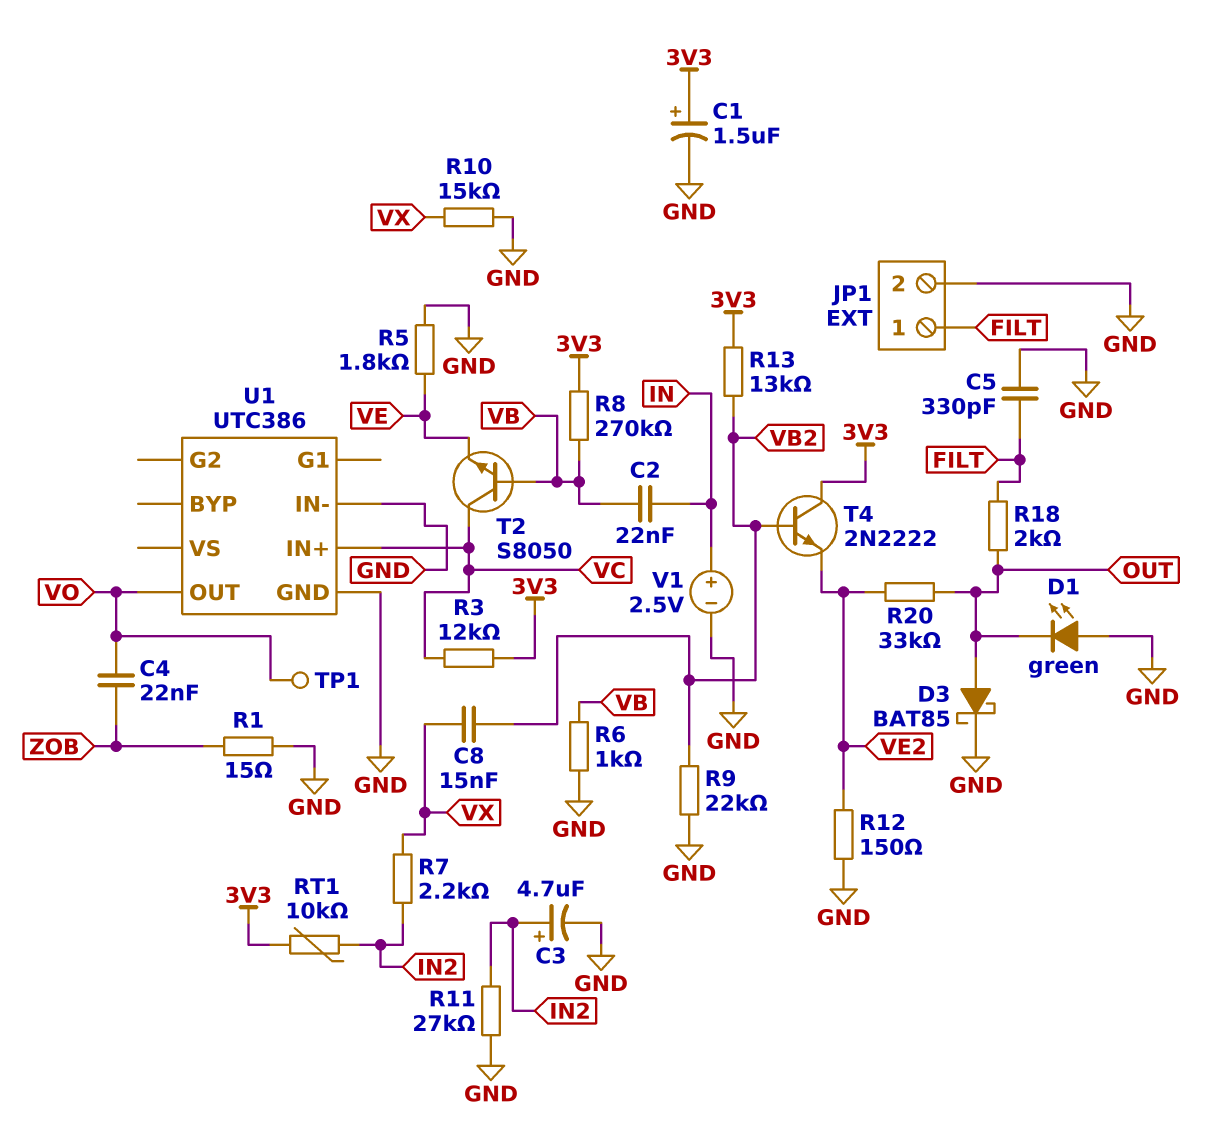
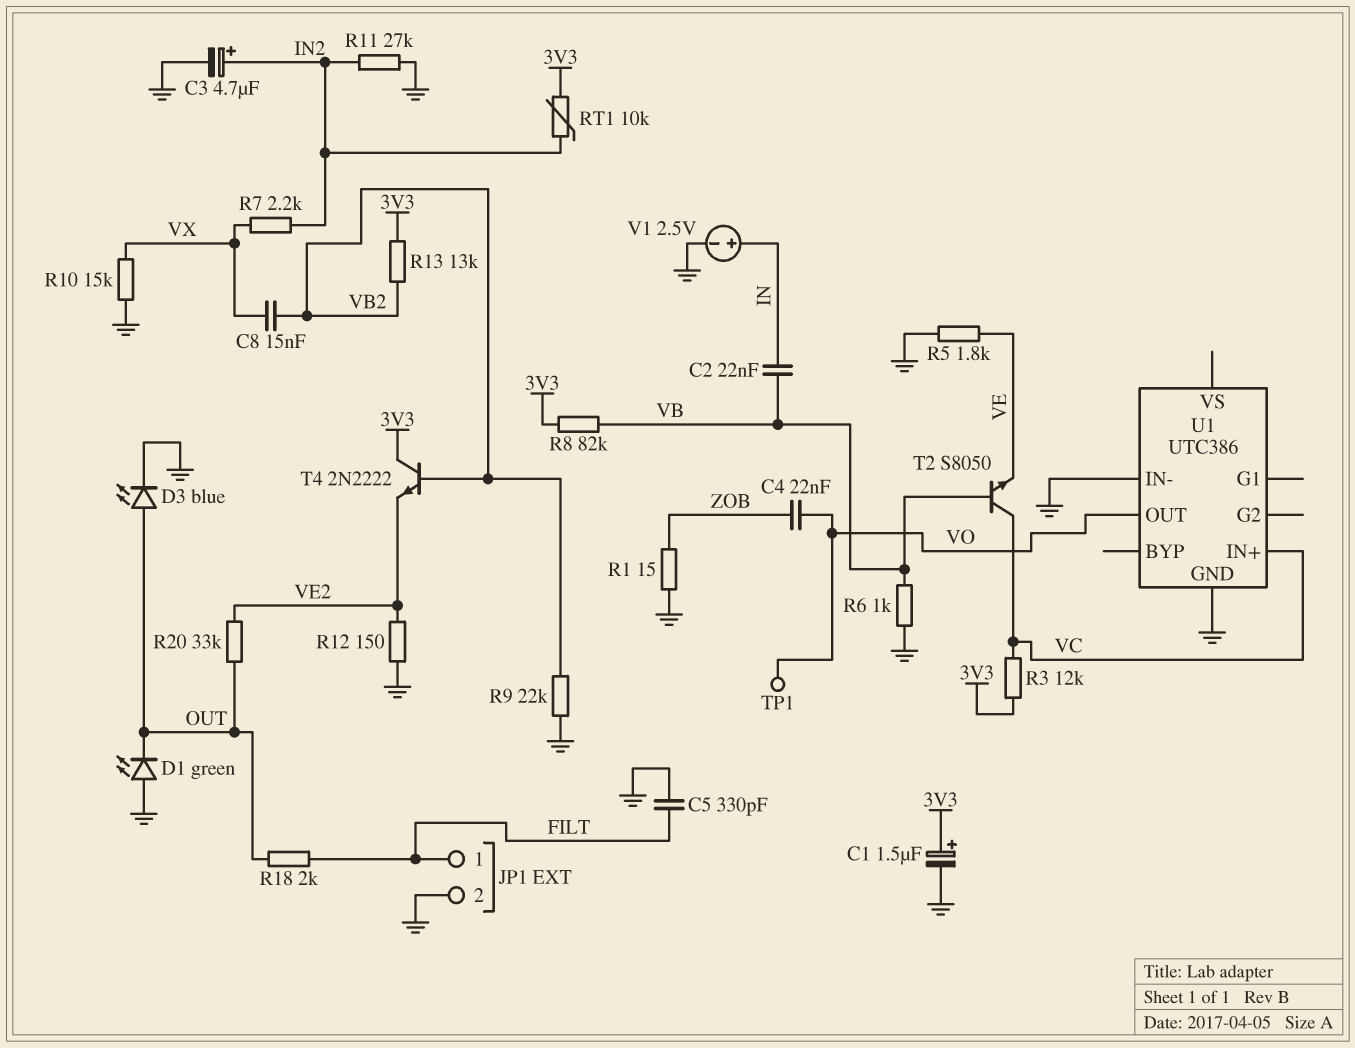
D3: schottky BAT85 (A OUT, K GND) -> LED blue (A OUT, K GND)
R8: 270k (3V3, VB) -> 82k (3V3, VB)

